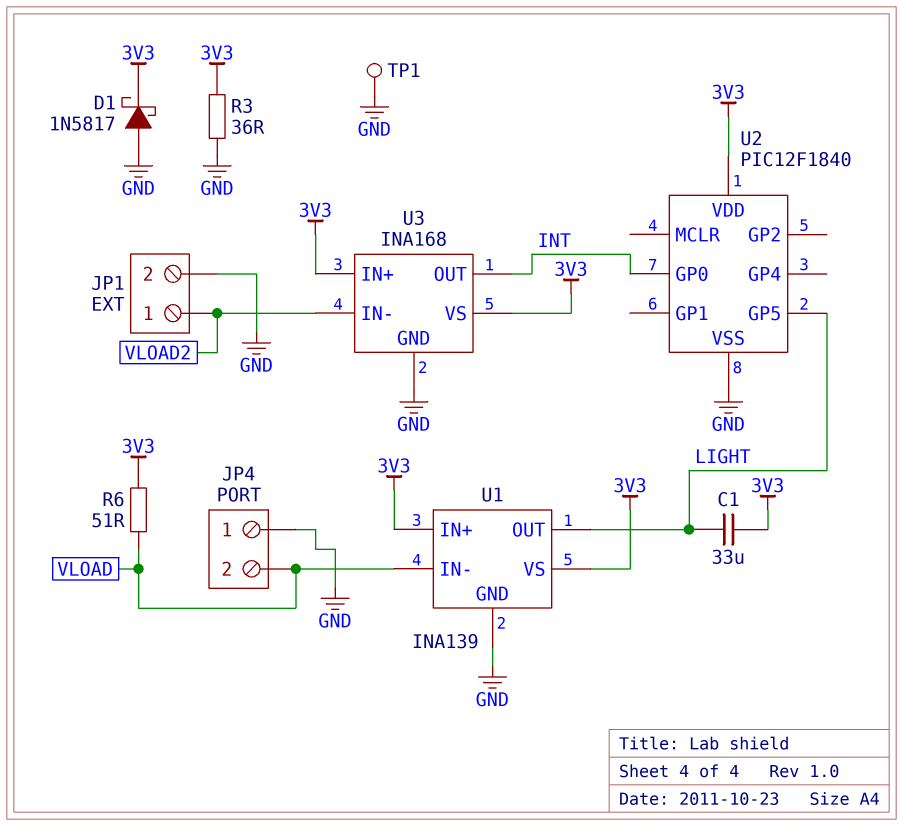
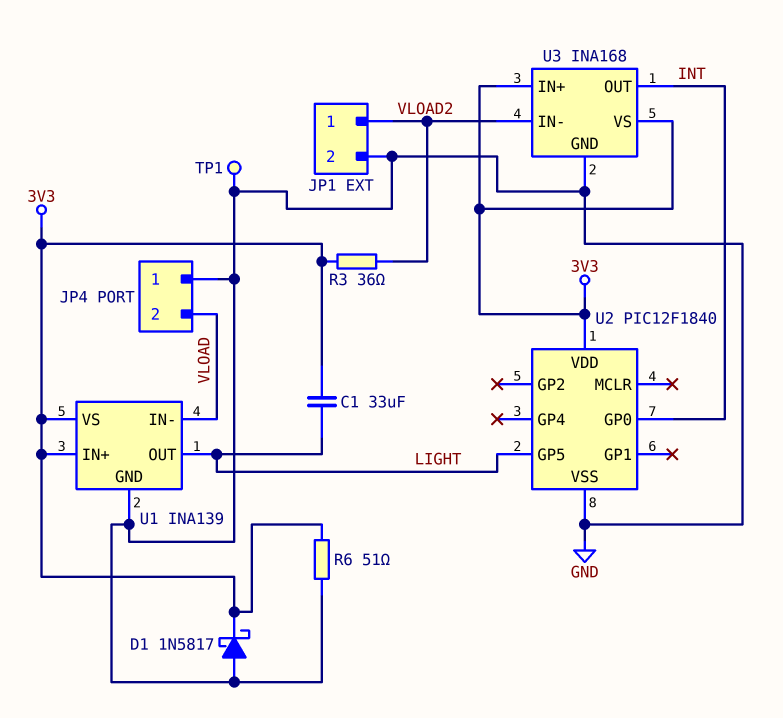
R3: 36 (3V3, GND) -> 36 (3V3, VLOAD2)
R6: 51 (3V3, VLOAD) -> 51 (3V3, GND)

